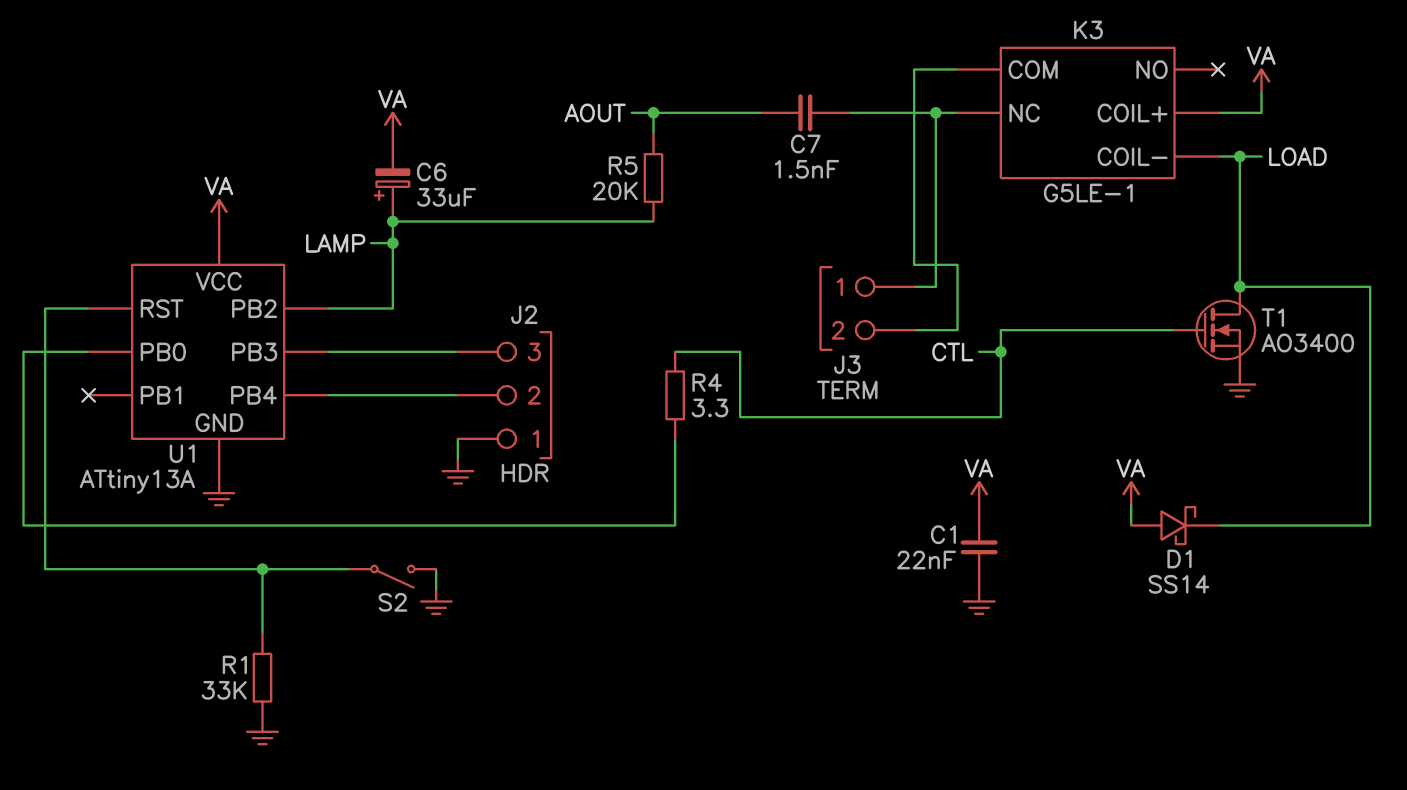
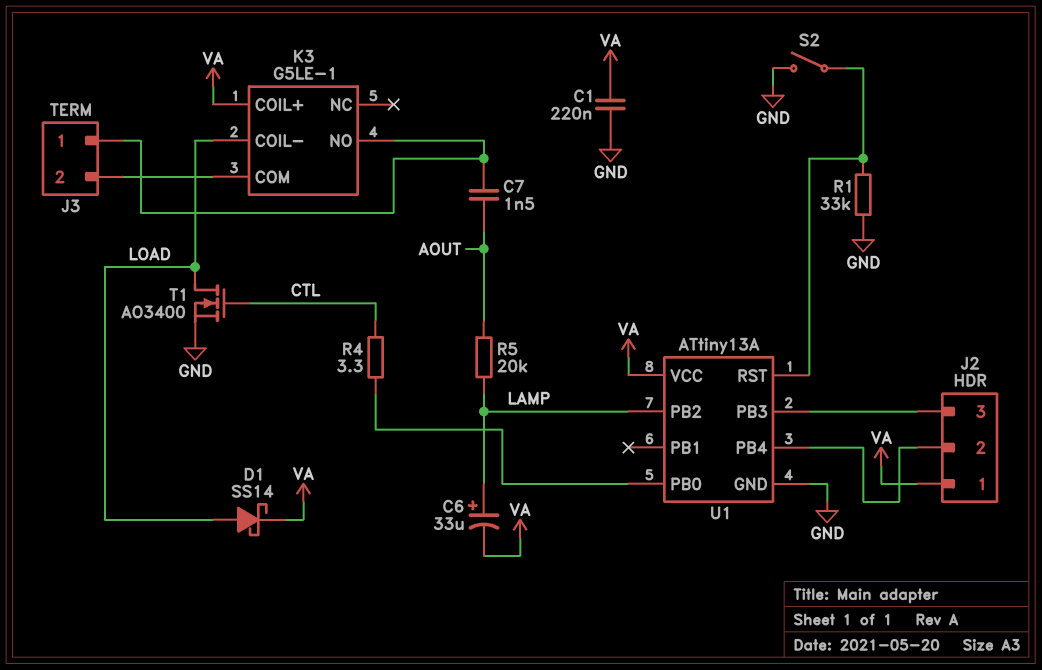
C1: 22nF (GND, VA) -> 220nF (GND, VA)
D1: schottky SS14 (A VA, K LOAD) -> schottky SS14 (A LOAD, K VA)
J2 pin 1: GND -> VA
K3 pin NC: J3/1 -> none
K3 pin NO: none -> J3/1

